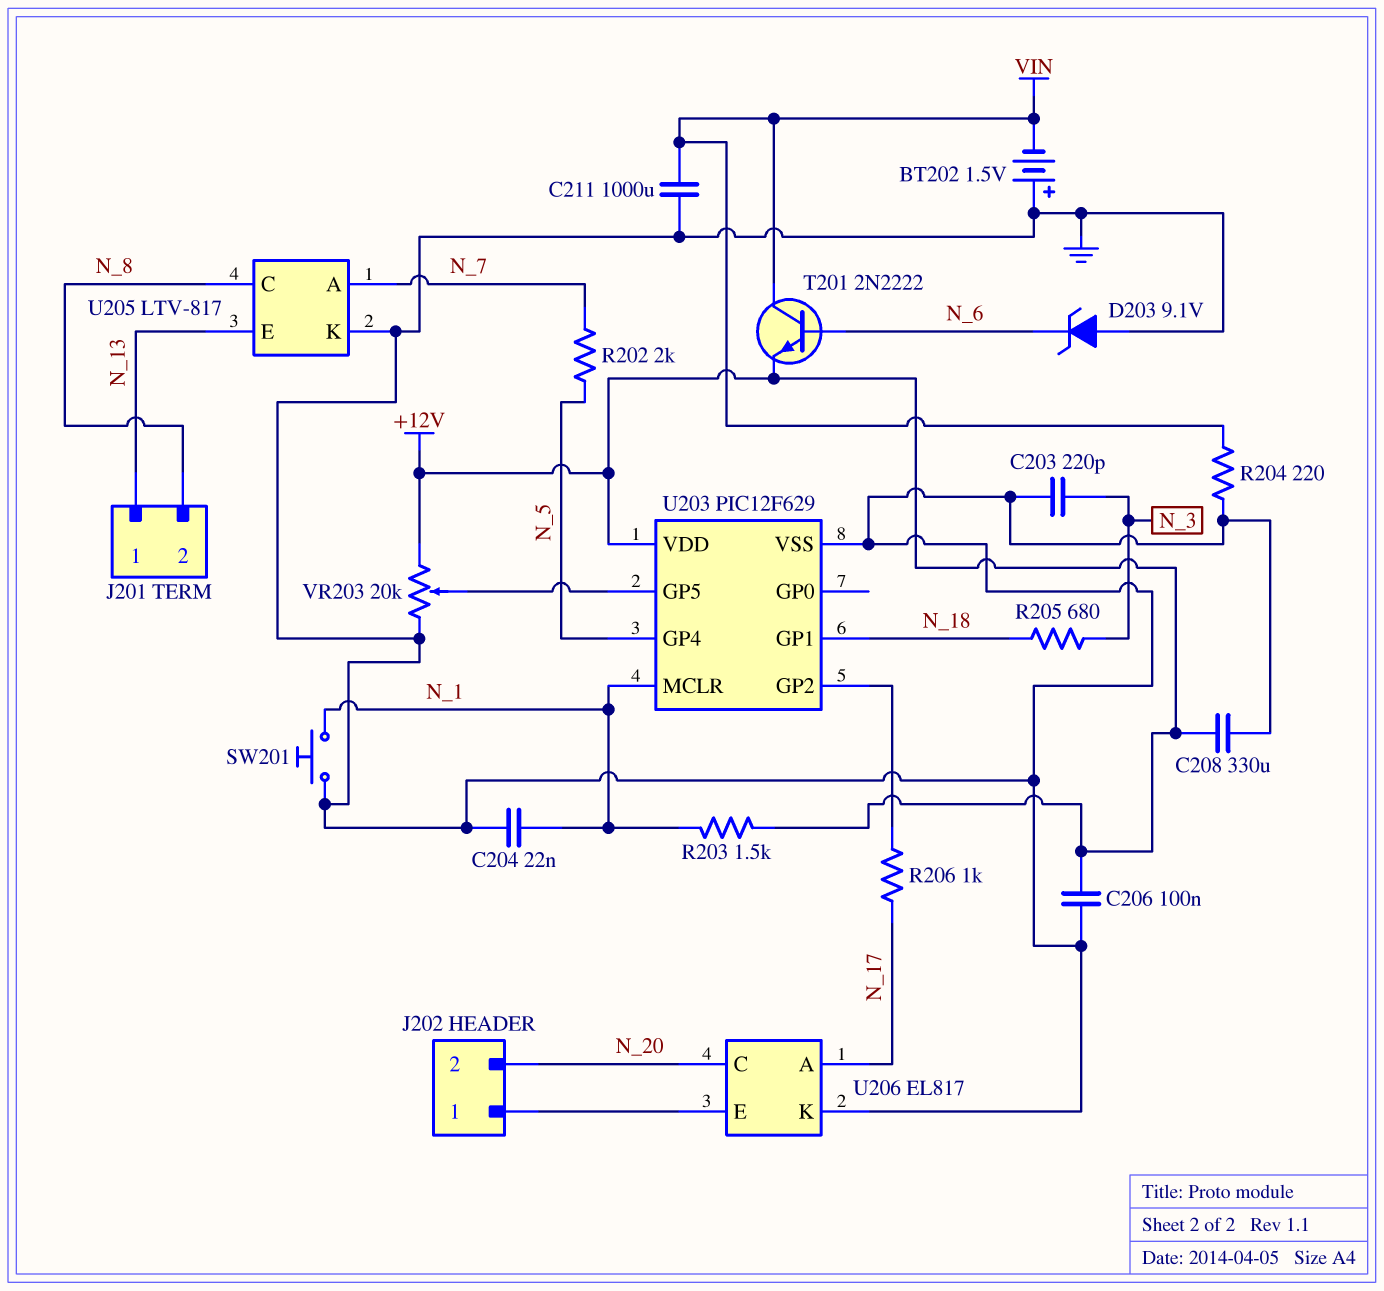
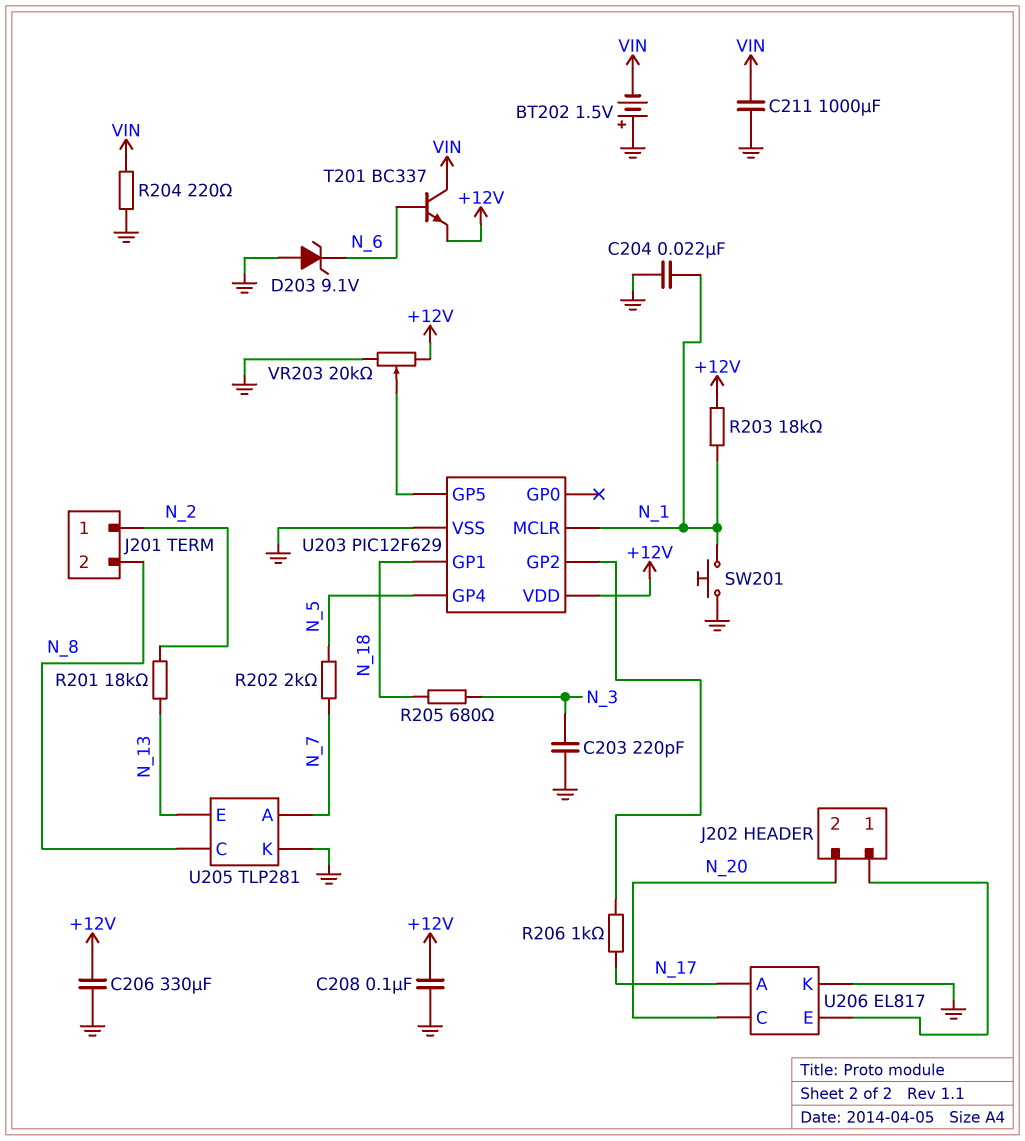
C206: 100nF (+12V, GND) -> 330uF (+12V, GND)
C208: 330uF (+12V, GND) -> 100nF (+12V, GND)
J201 pin 1: N_13 -> N_2
R201: none -> 18k (N_2, N_13)
R203: 1.5k (+12V, N_1) -> 18k (+12V, N_1)
T201: NPN 2N2222 (B N_6, C VIN, E +12V) -> NPN BC337 (B N_6, C VIN, E +12V)
U205: LTV-817 -> TLP281

